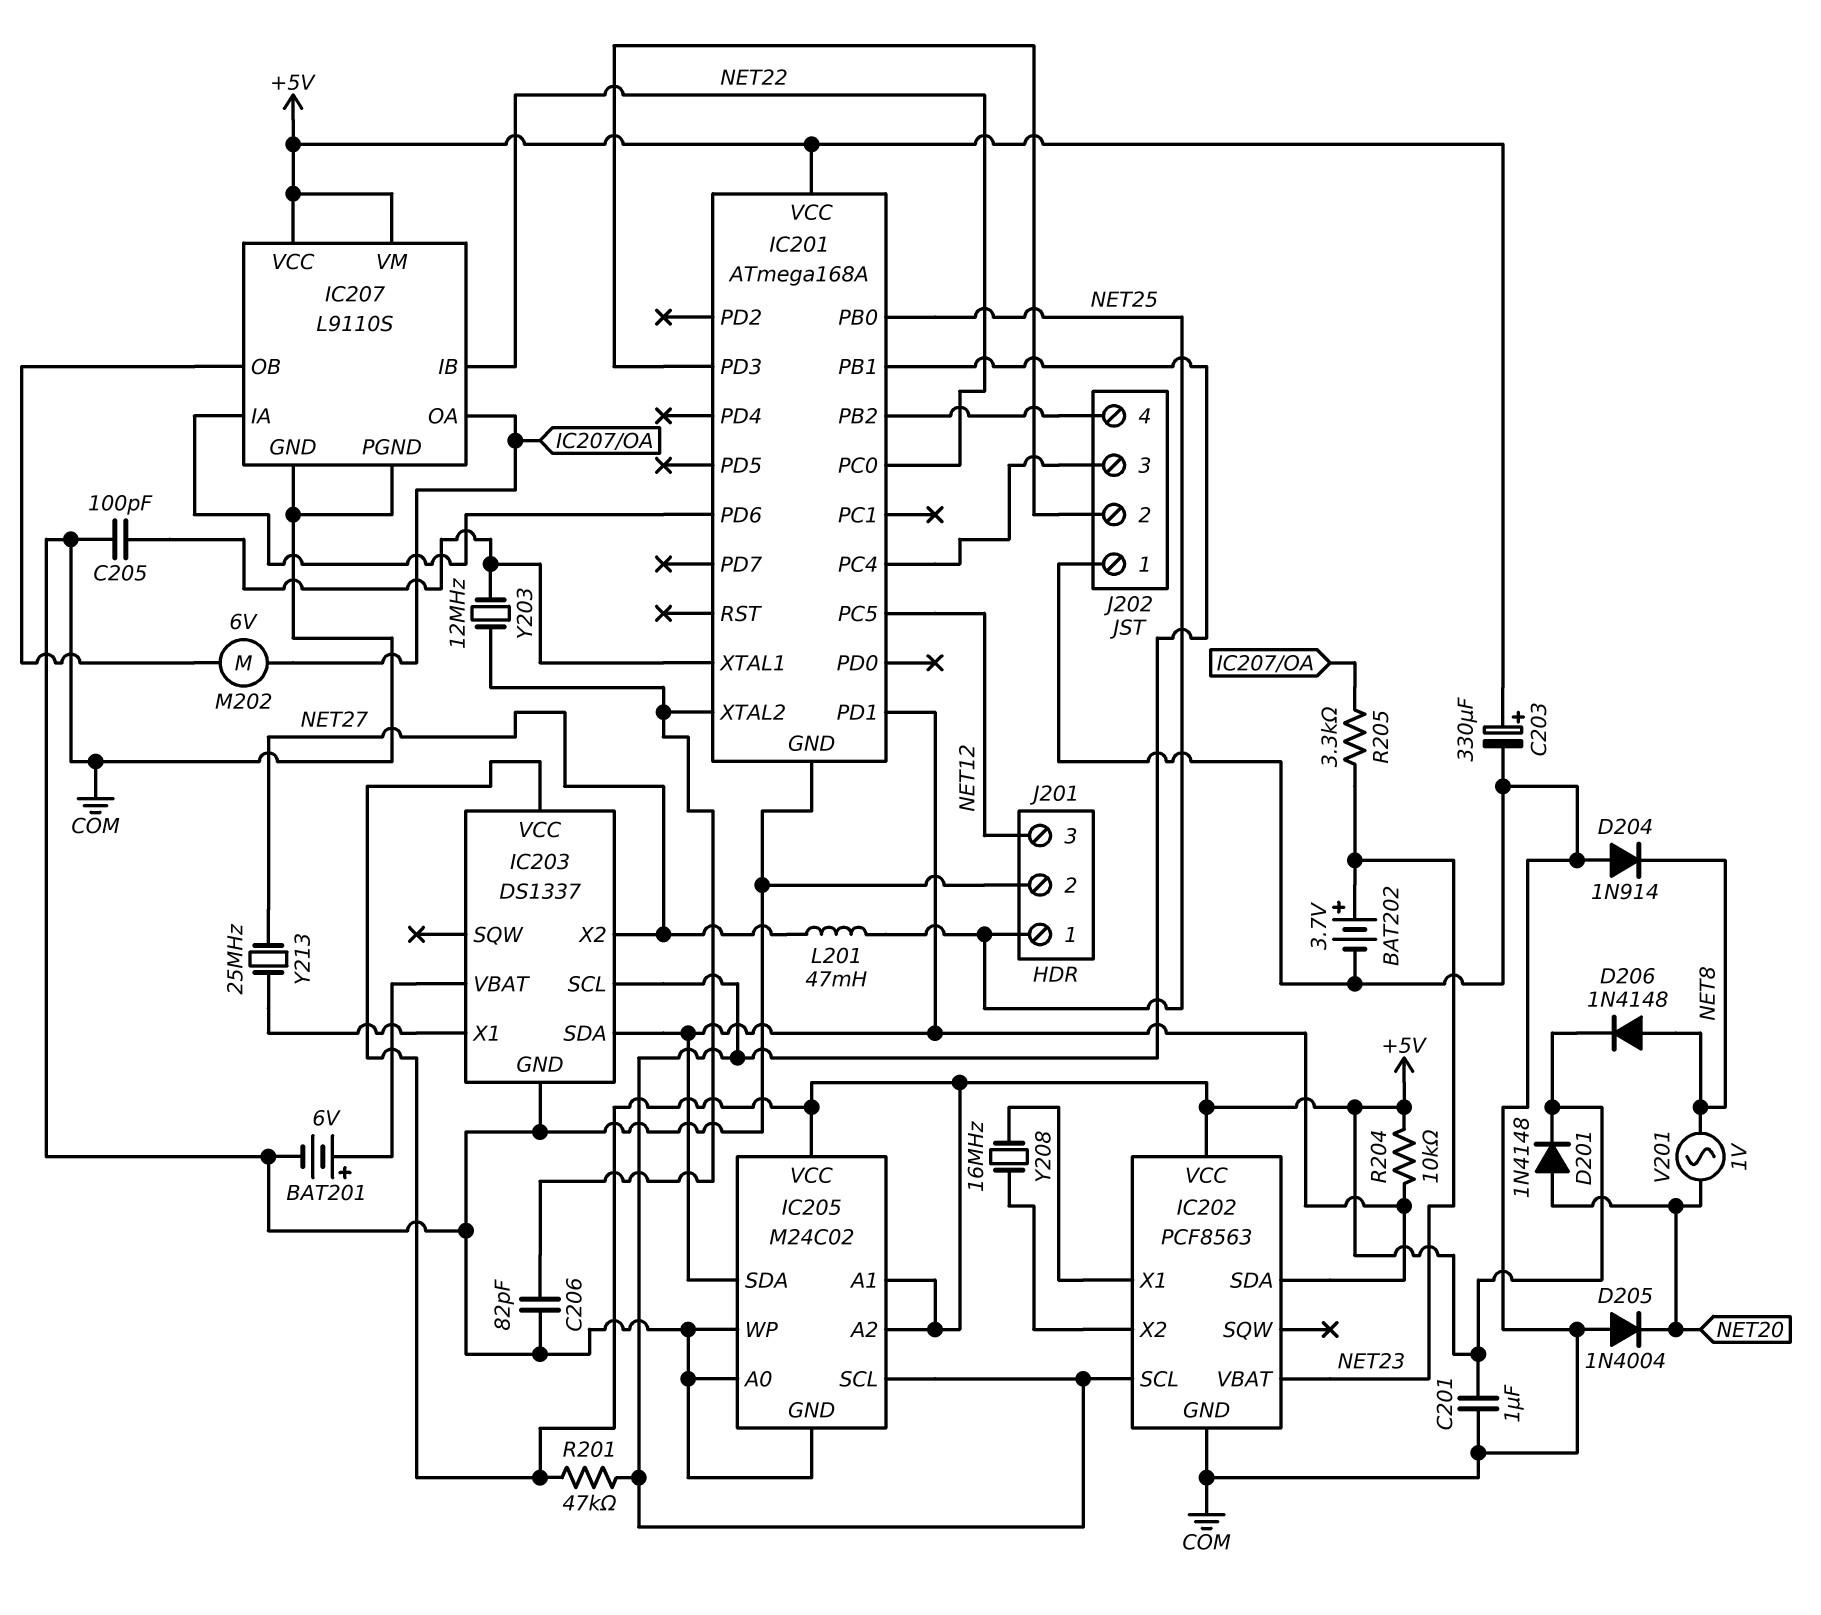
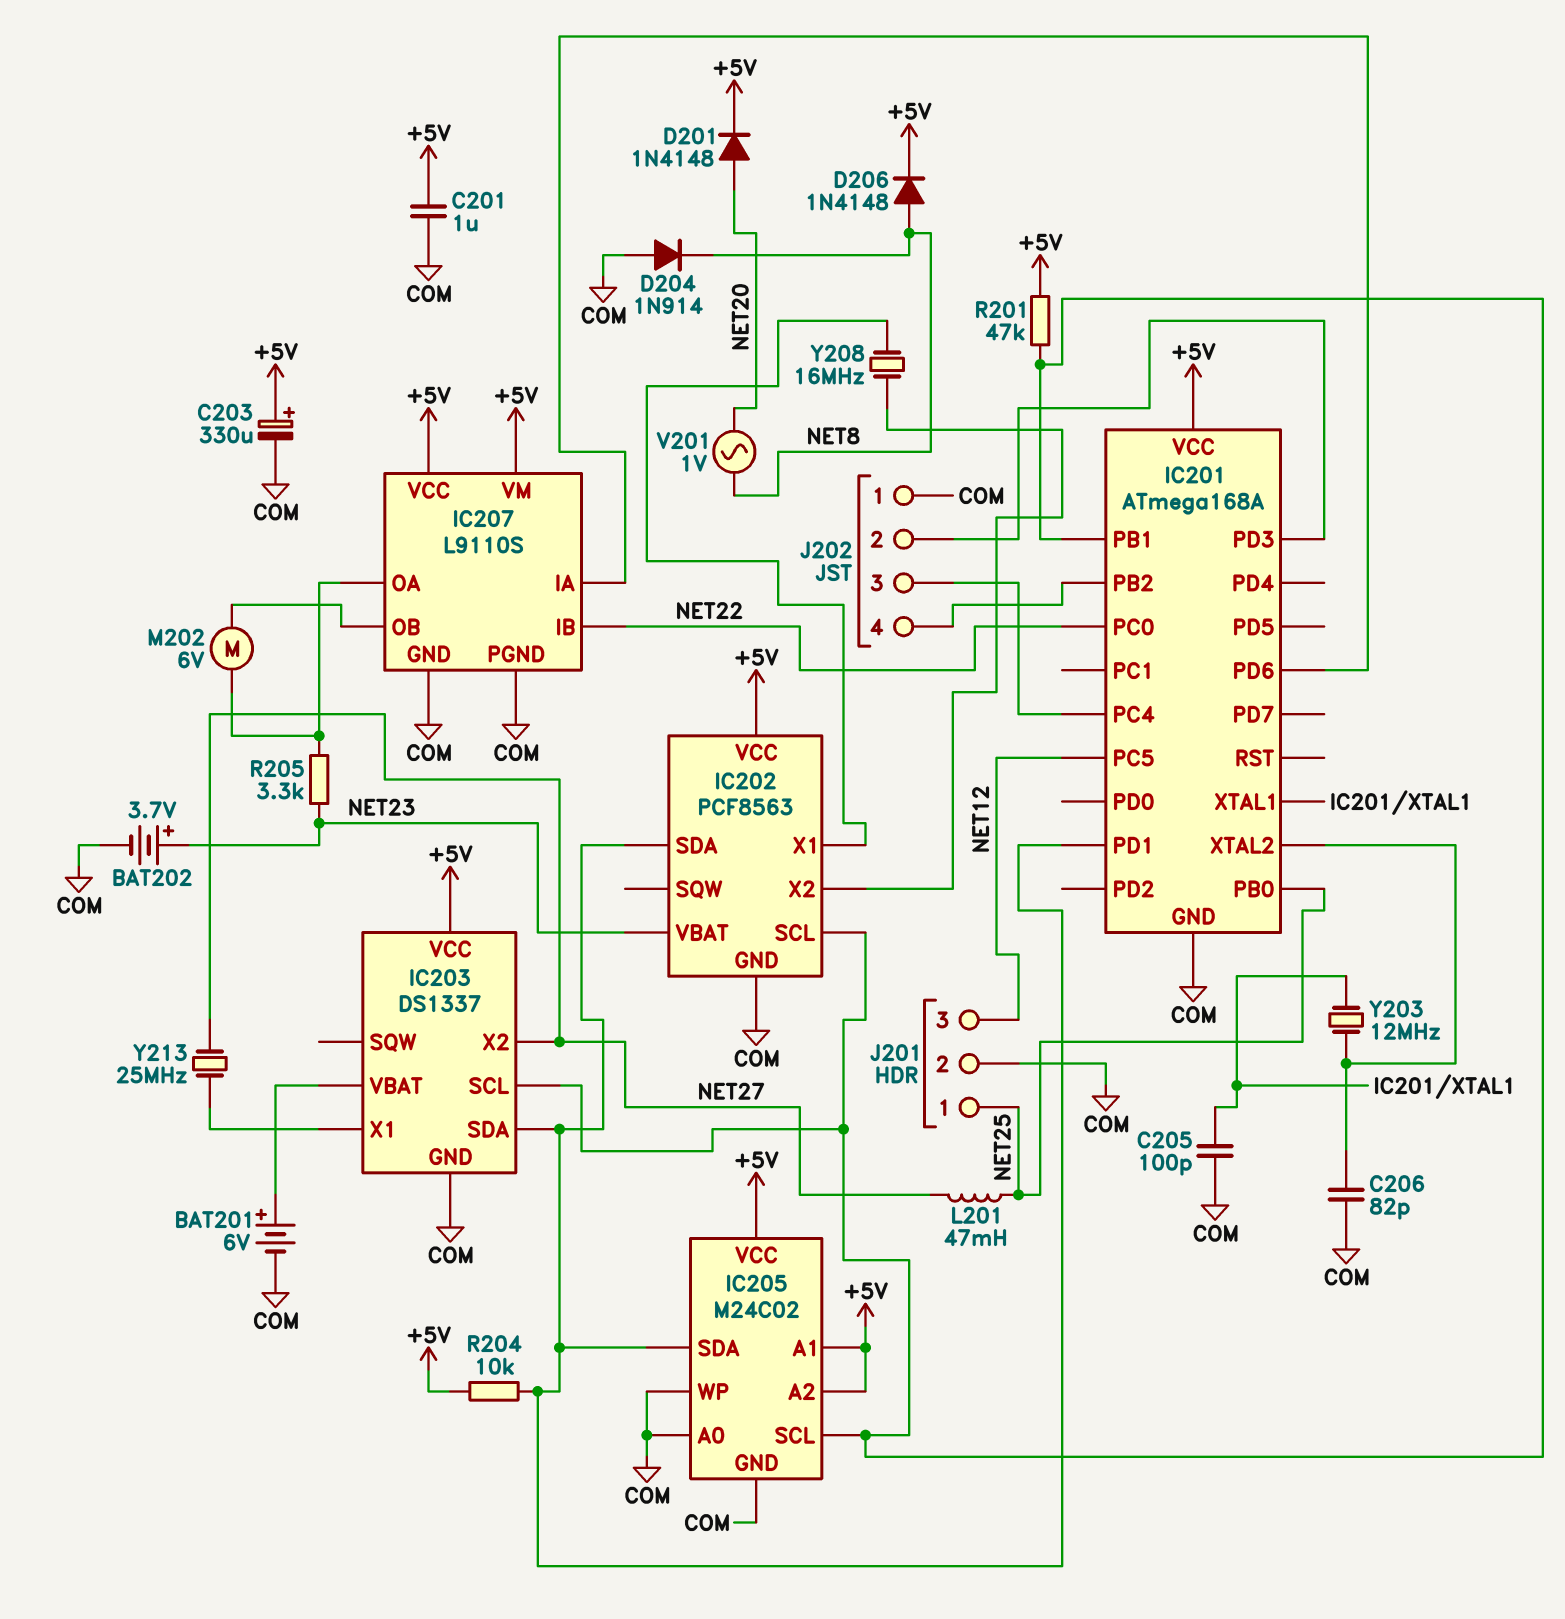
D205: diode 1N4004 (A COM, K NET20) -> none

